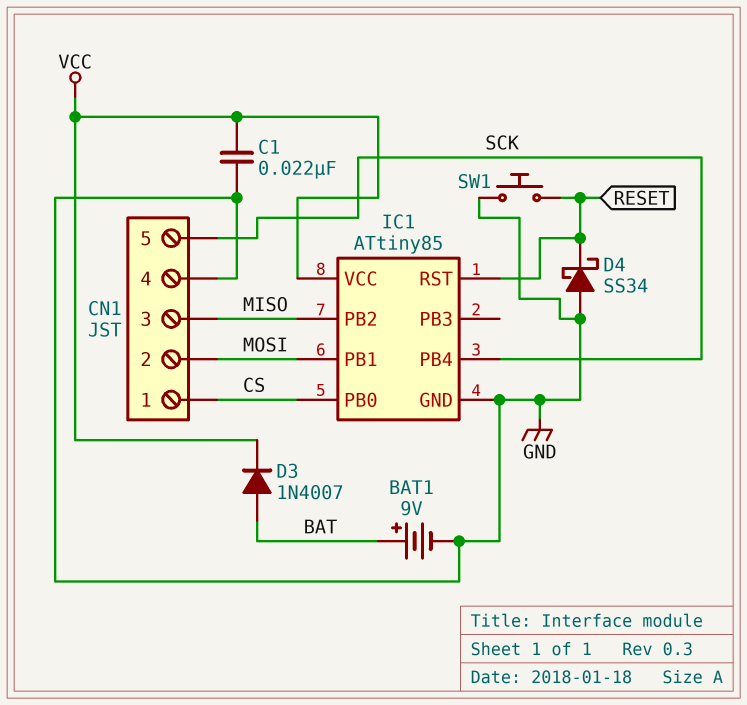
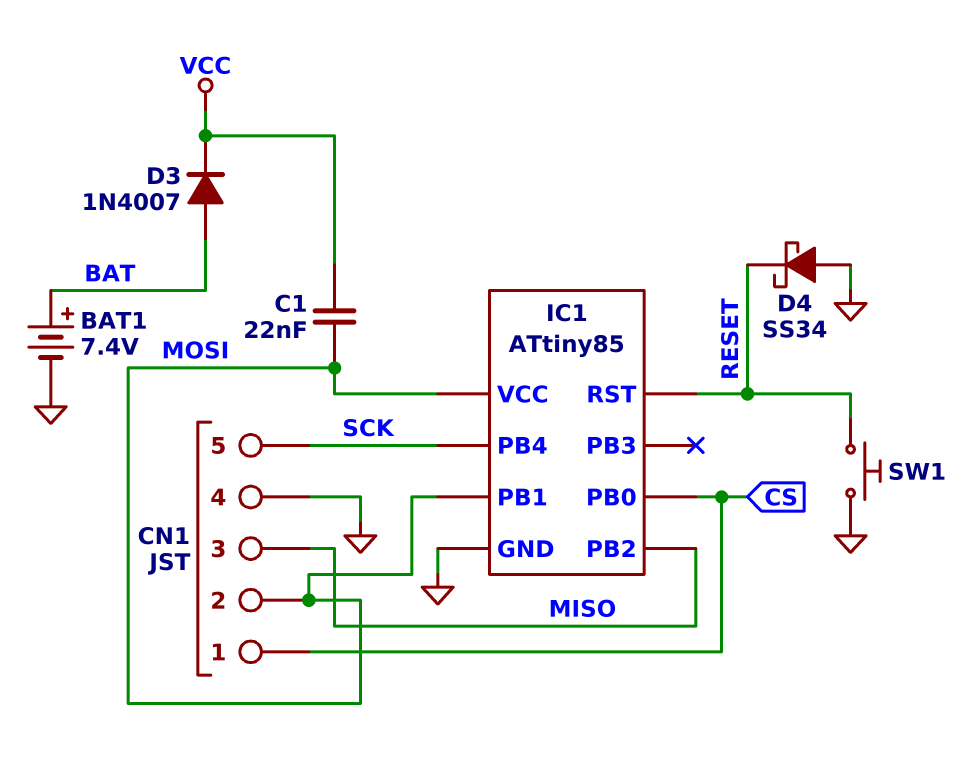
BAT1: 9V (plus BAT, minus GND) -> 7.4V (plus BAT, minus GND)
C1: 22nF (GND, VCC) -> 22nF (MOSI, VCC)
IC1 pin VCC: VCC -> MOSI

